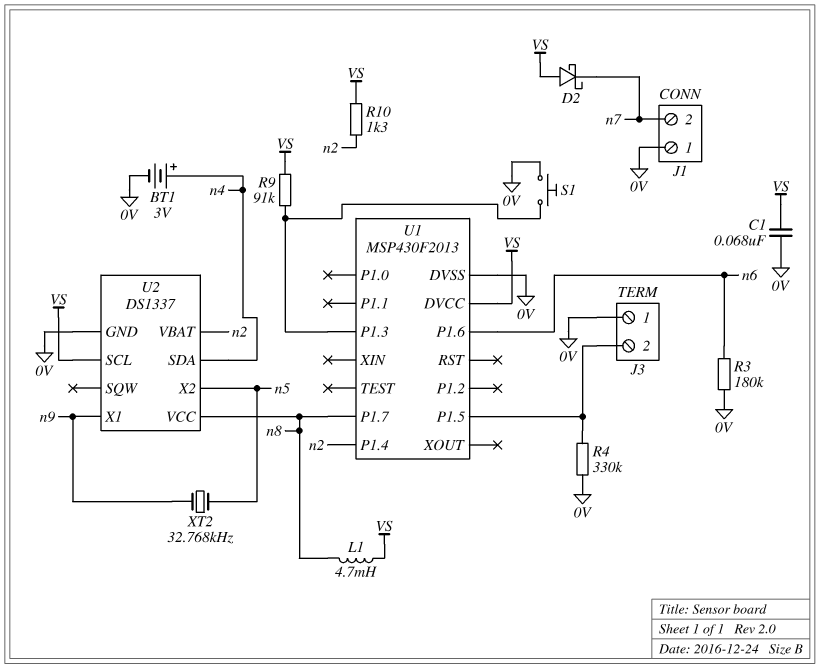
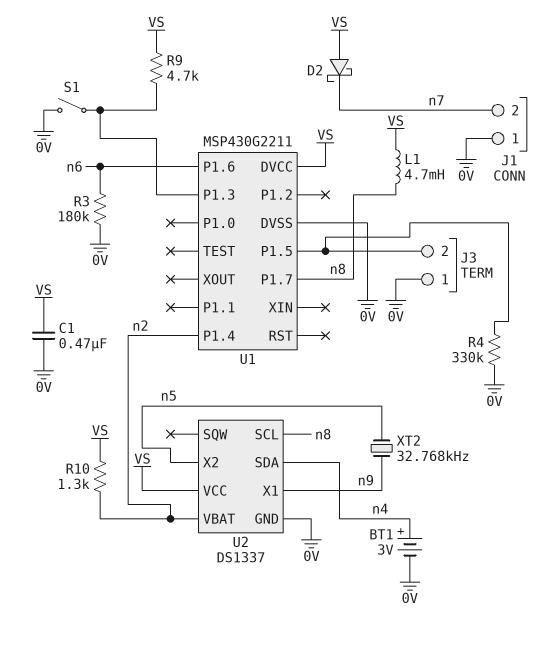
C1: 68nF (0V, VS) -> 470nF (0V, VS)
R9: 91k (U1/P1.3, VS) -> 4.7k (U1/P1.3, VS)
S1: button (0V, U1/P1.3) -> switch (0V, U1/P1.3)
U1: MSP430F2013 -> MSP430G2211
U2 pin SCL: VS -> n8
U2 pin VCC: n8 -> VS

